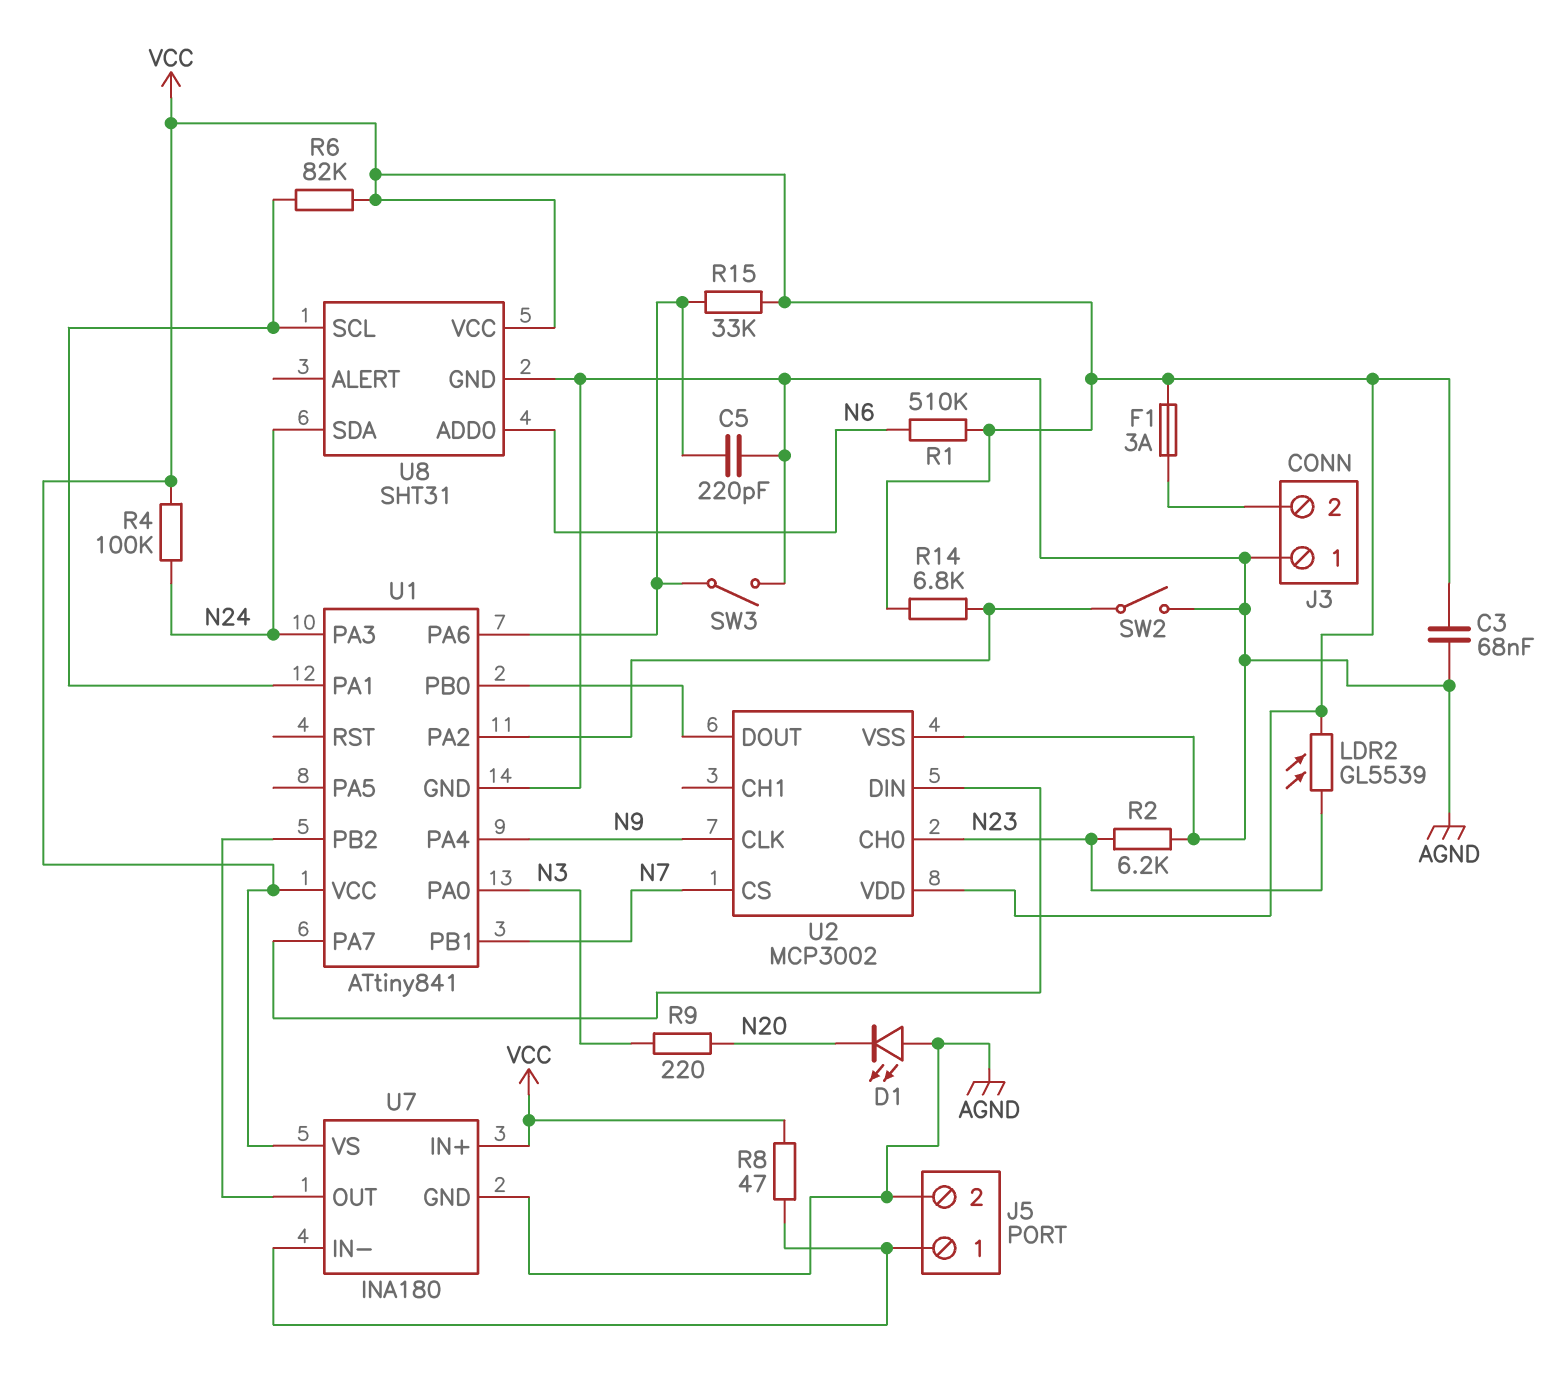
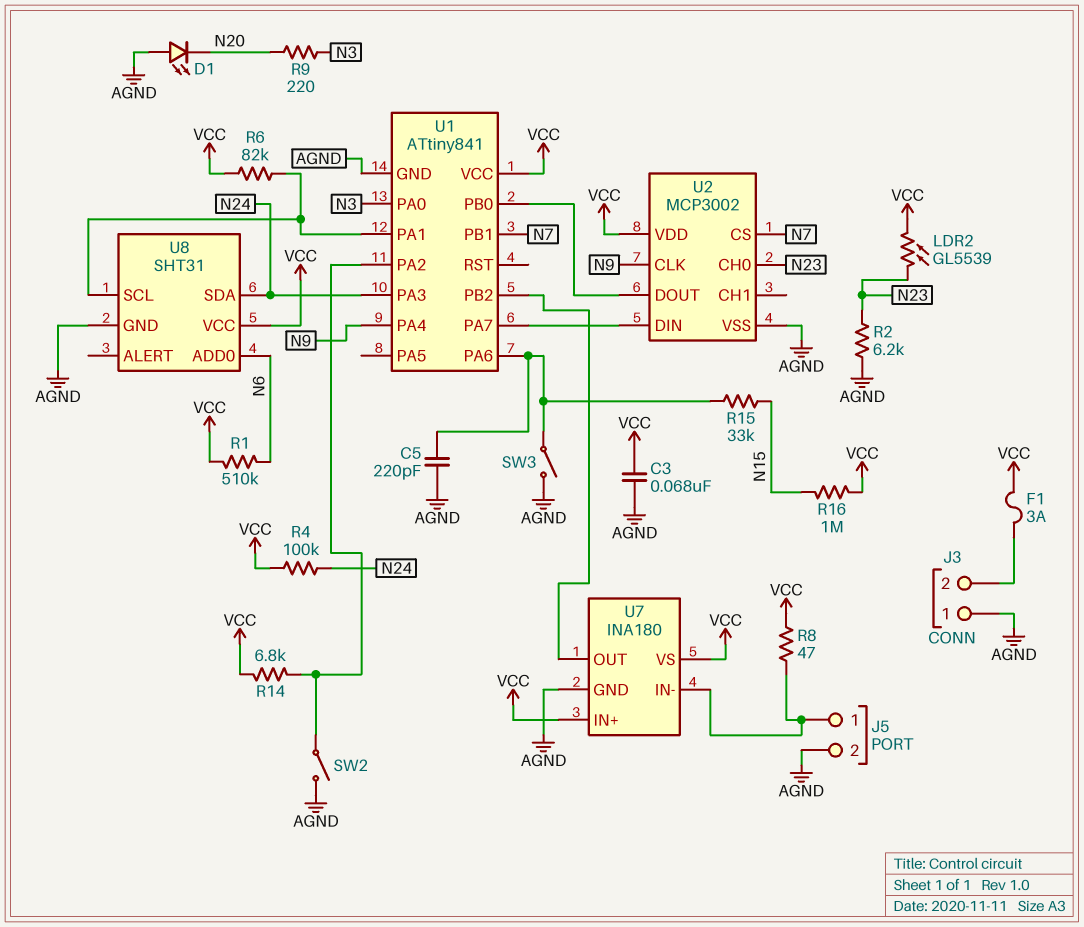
R15: 33k (U1/PA6, VCC) -> 33k (N15, U1/PA6)
R16: none -> 1M (N15, VCC)

